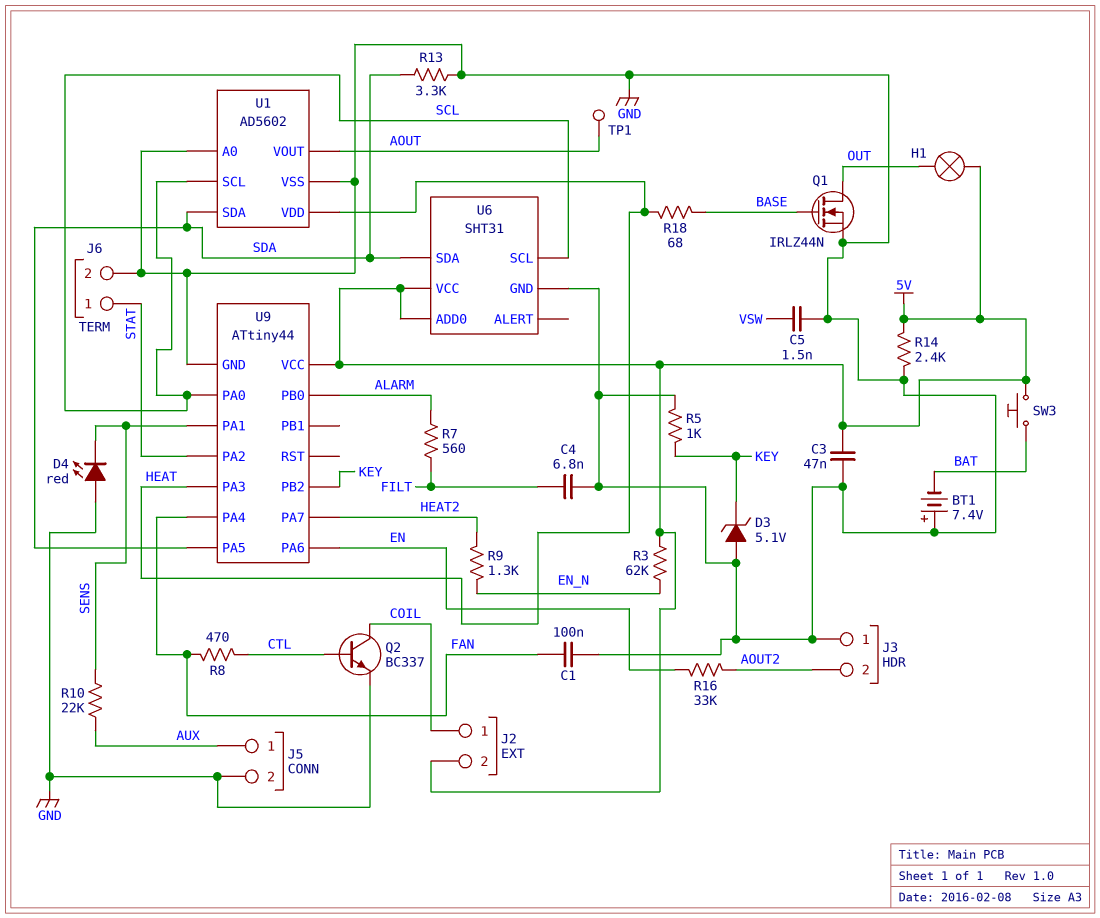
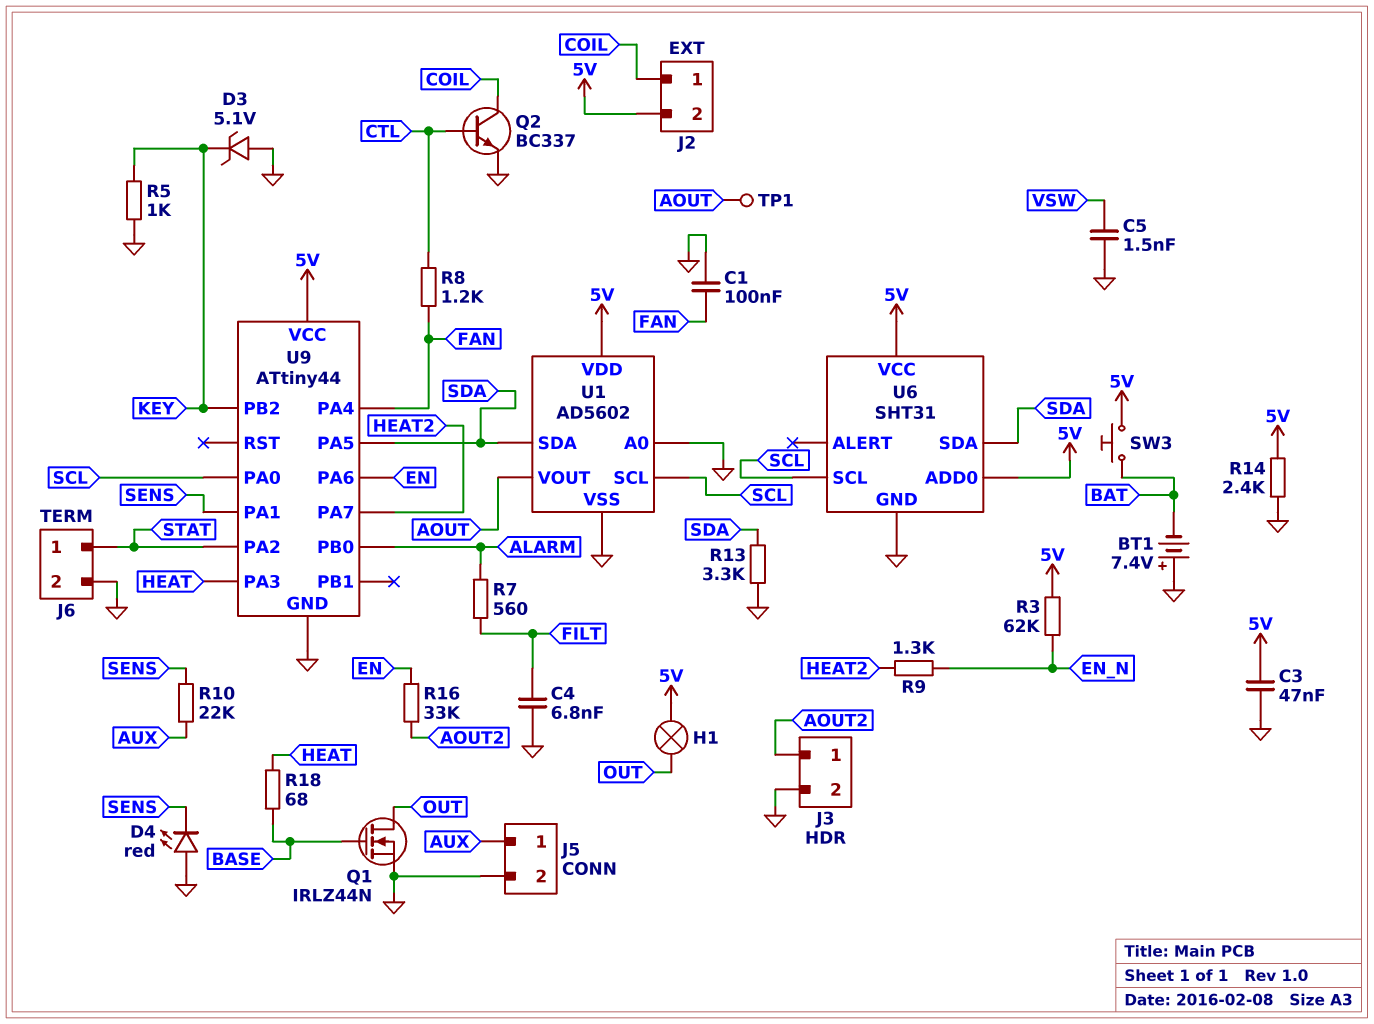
J3 pin 1: GND -> AOUT2
J3 pin 2: AOUT2 -> GND
R8: 470 (CTL, FAN) -> 1.2k (CTL, FAN)
U1 pin VDD: HEAT -> 5V

